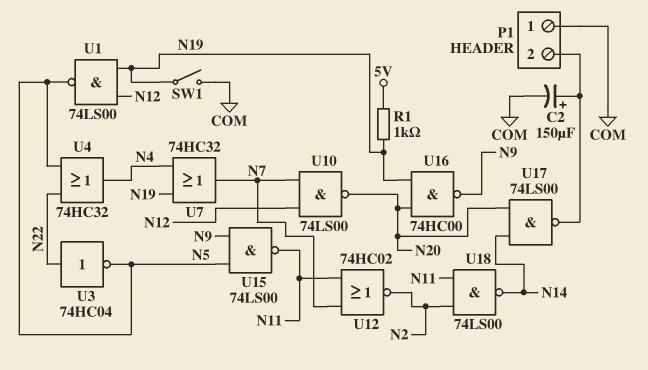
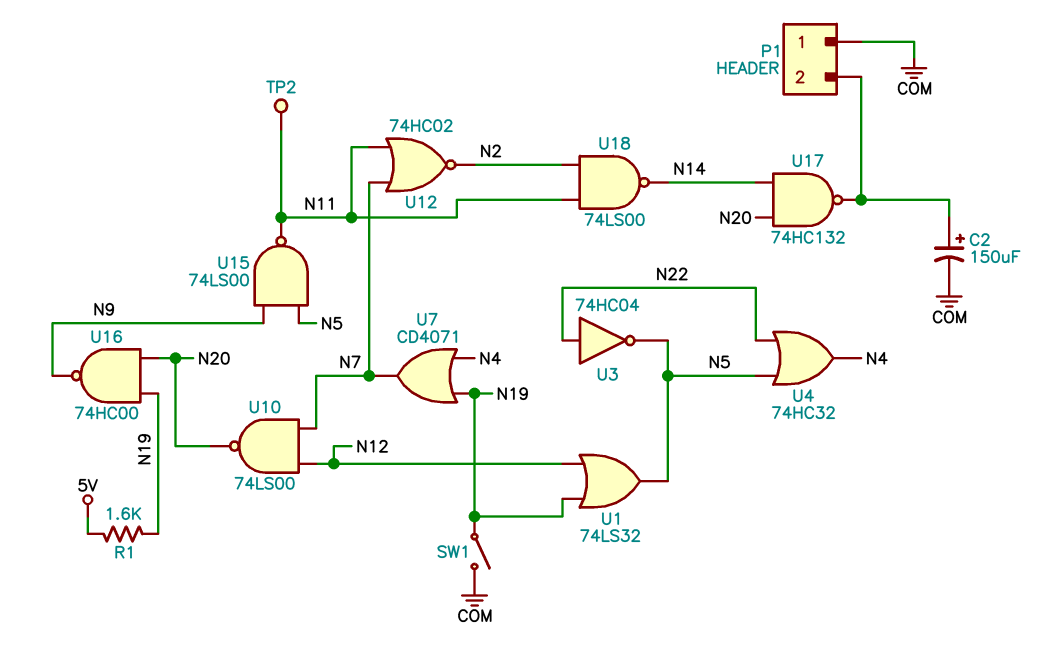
R1: 1k (5V, N19) -> 1.6k (5V, N19)
TP2: none -> test point (N11)
U1: NAND 74LS00 (in N12, in N19, out N5) -> OR 74LS32 (in N12, in N19, out N5)
U7: OR 74HC32 (in N4, in N19, out N7) -> OR CD4071 (in N4, in N19, out N7)
U17: NAND 74LS00 (in N14, in N20, out P1/2) -> NAND 74HC132 (in N14, in N20, out P1/2)

